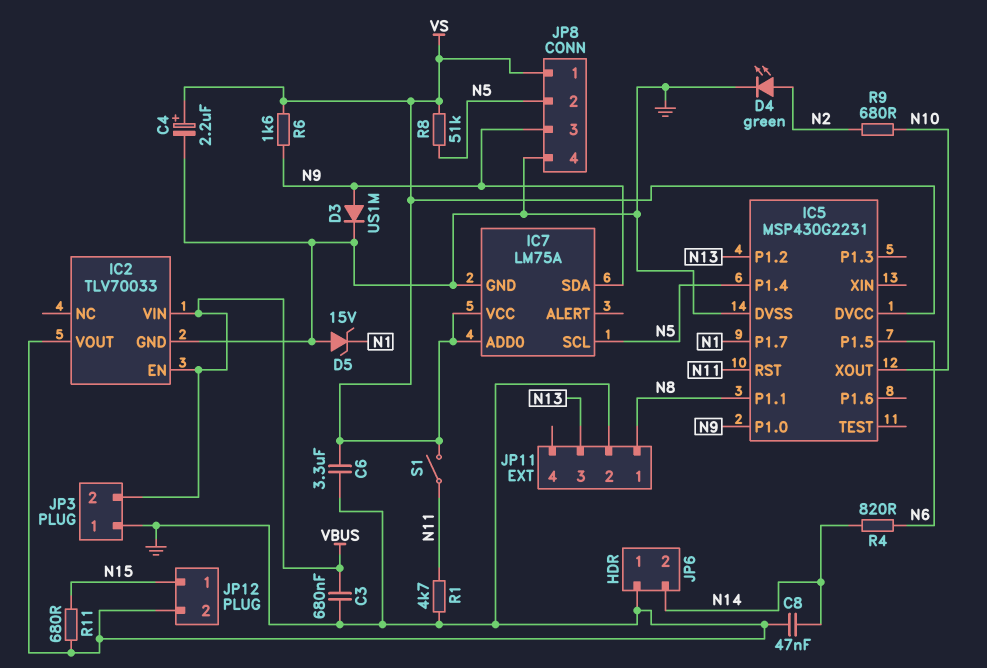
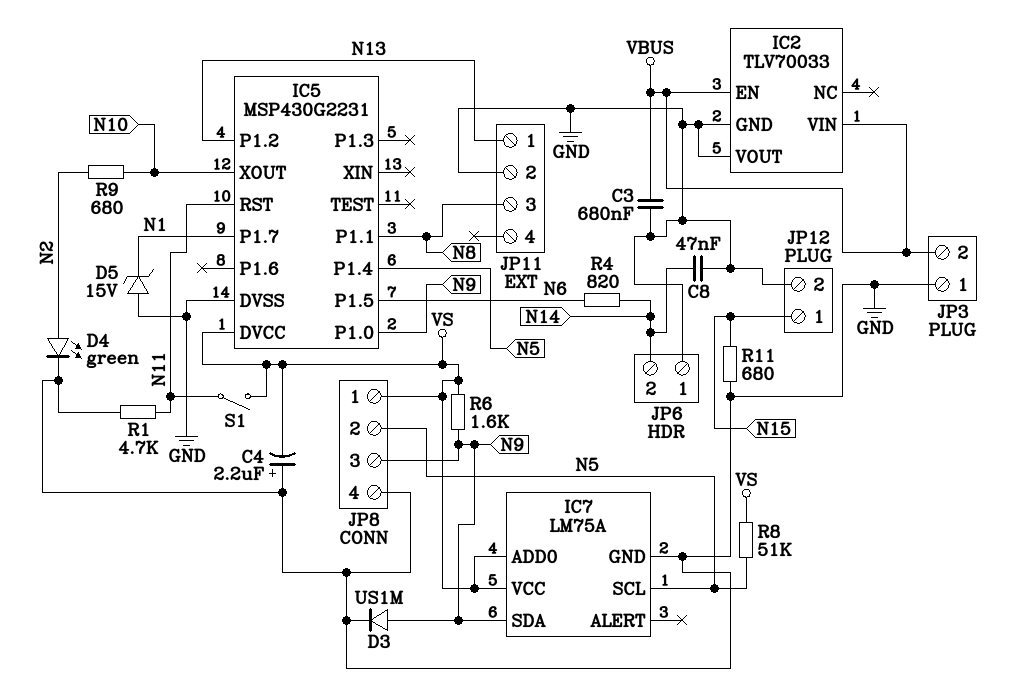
C4: 2.2uF (plus VS, minus GND) -> 2.2uF (plus GND, minus VS)
C6: 3.3uF (GND, VS) -> none
JP11 pin 1: N8 -> N13
JP11 pin 3: N13 -> N8

